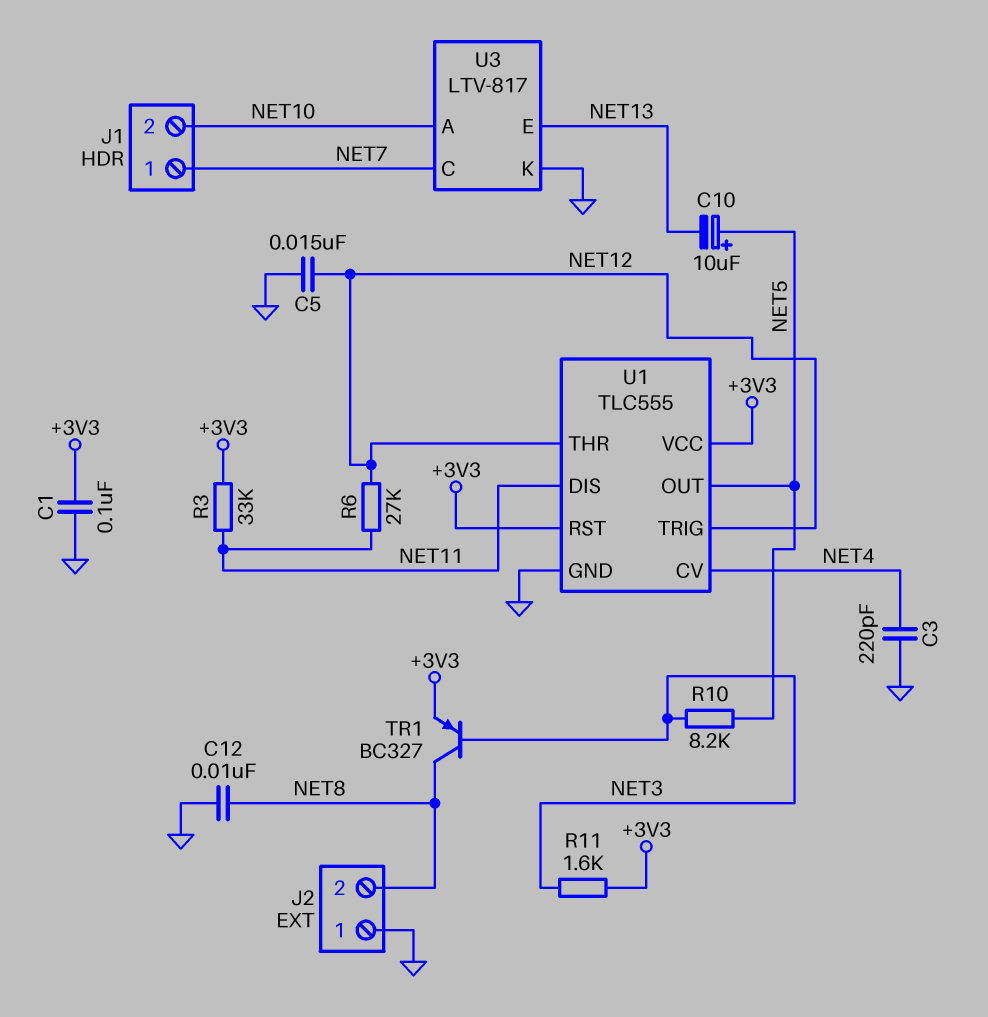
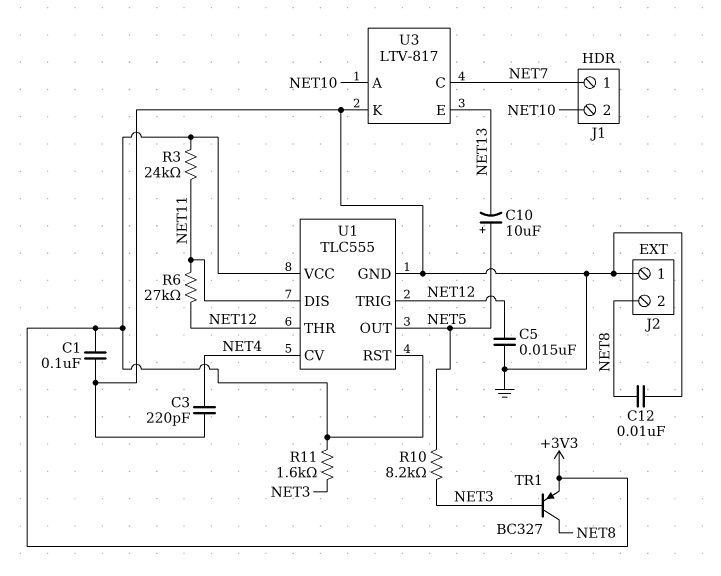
R3: 33k (+3V3, NET11) -> 24k (+3V3, NET11)

